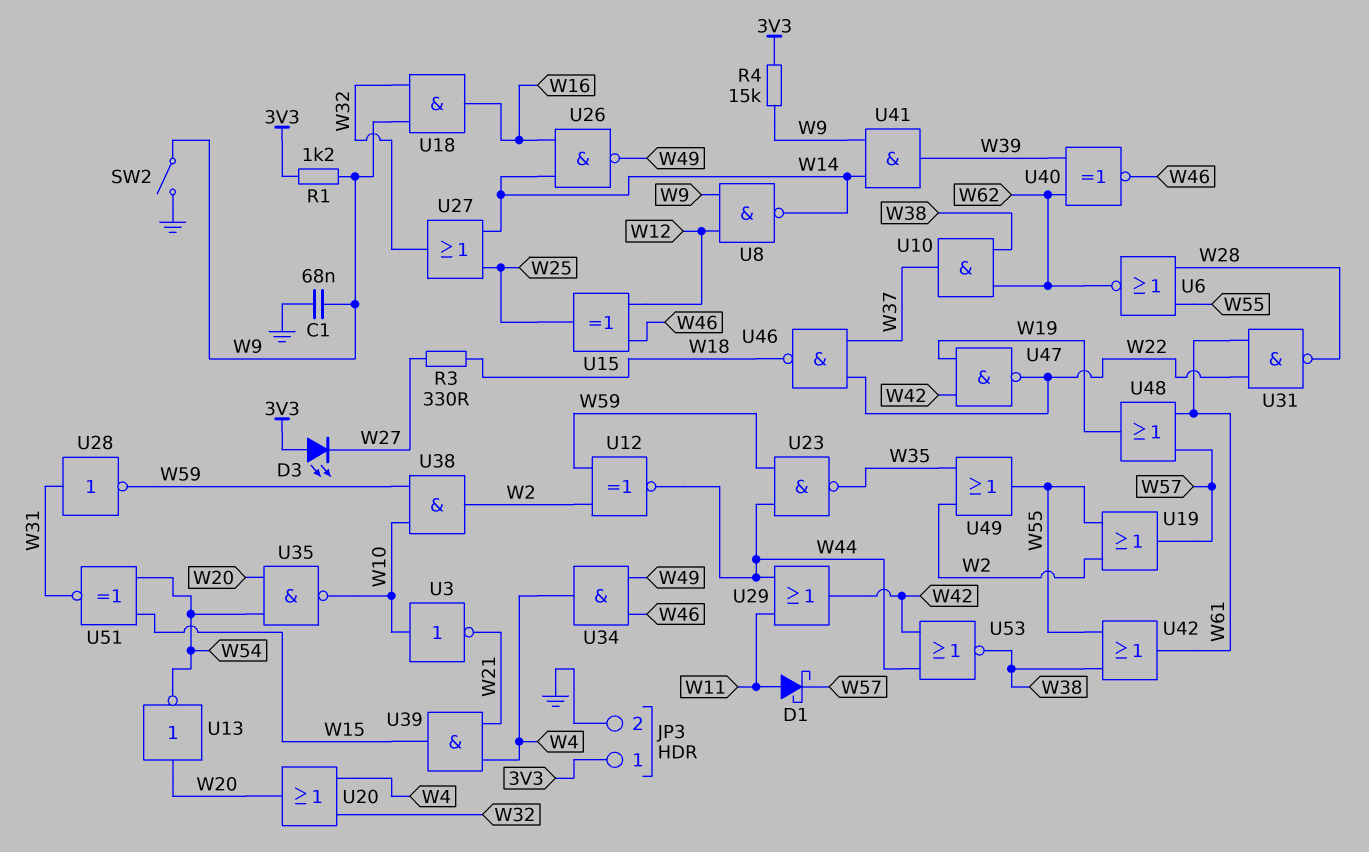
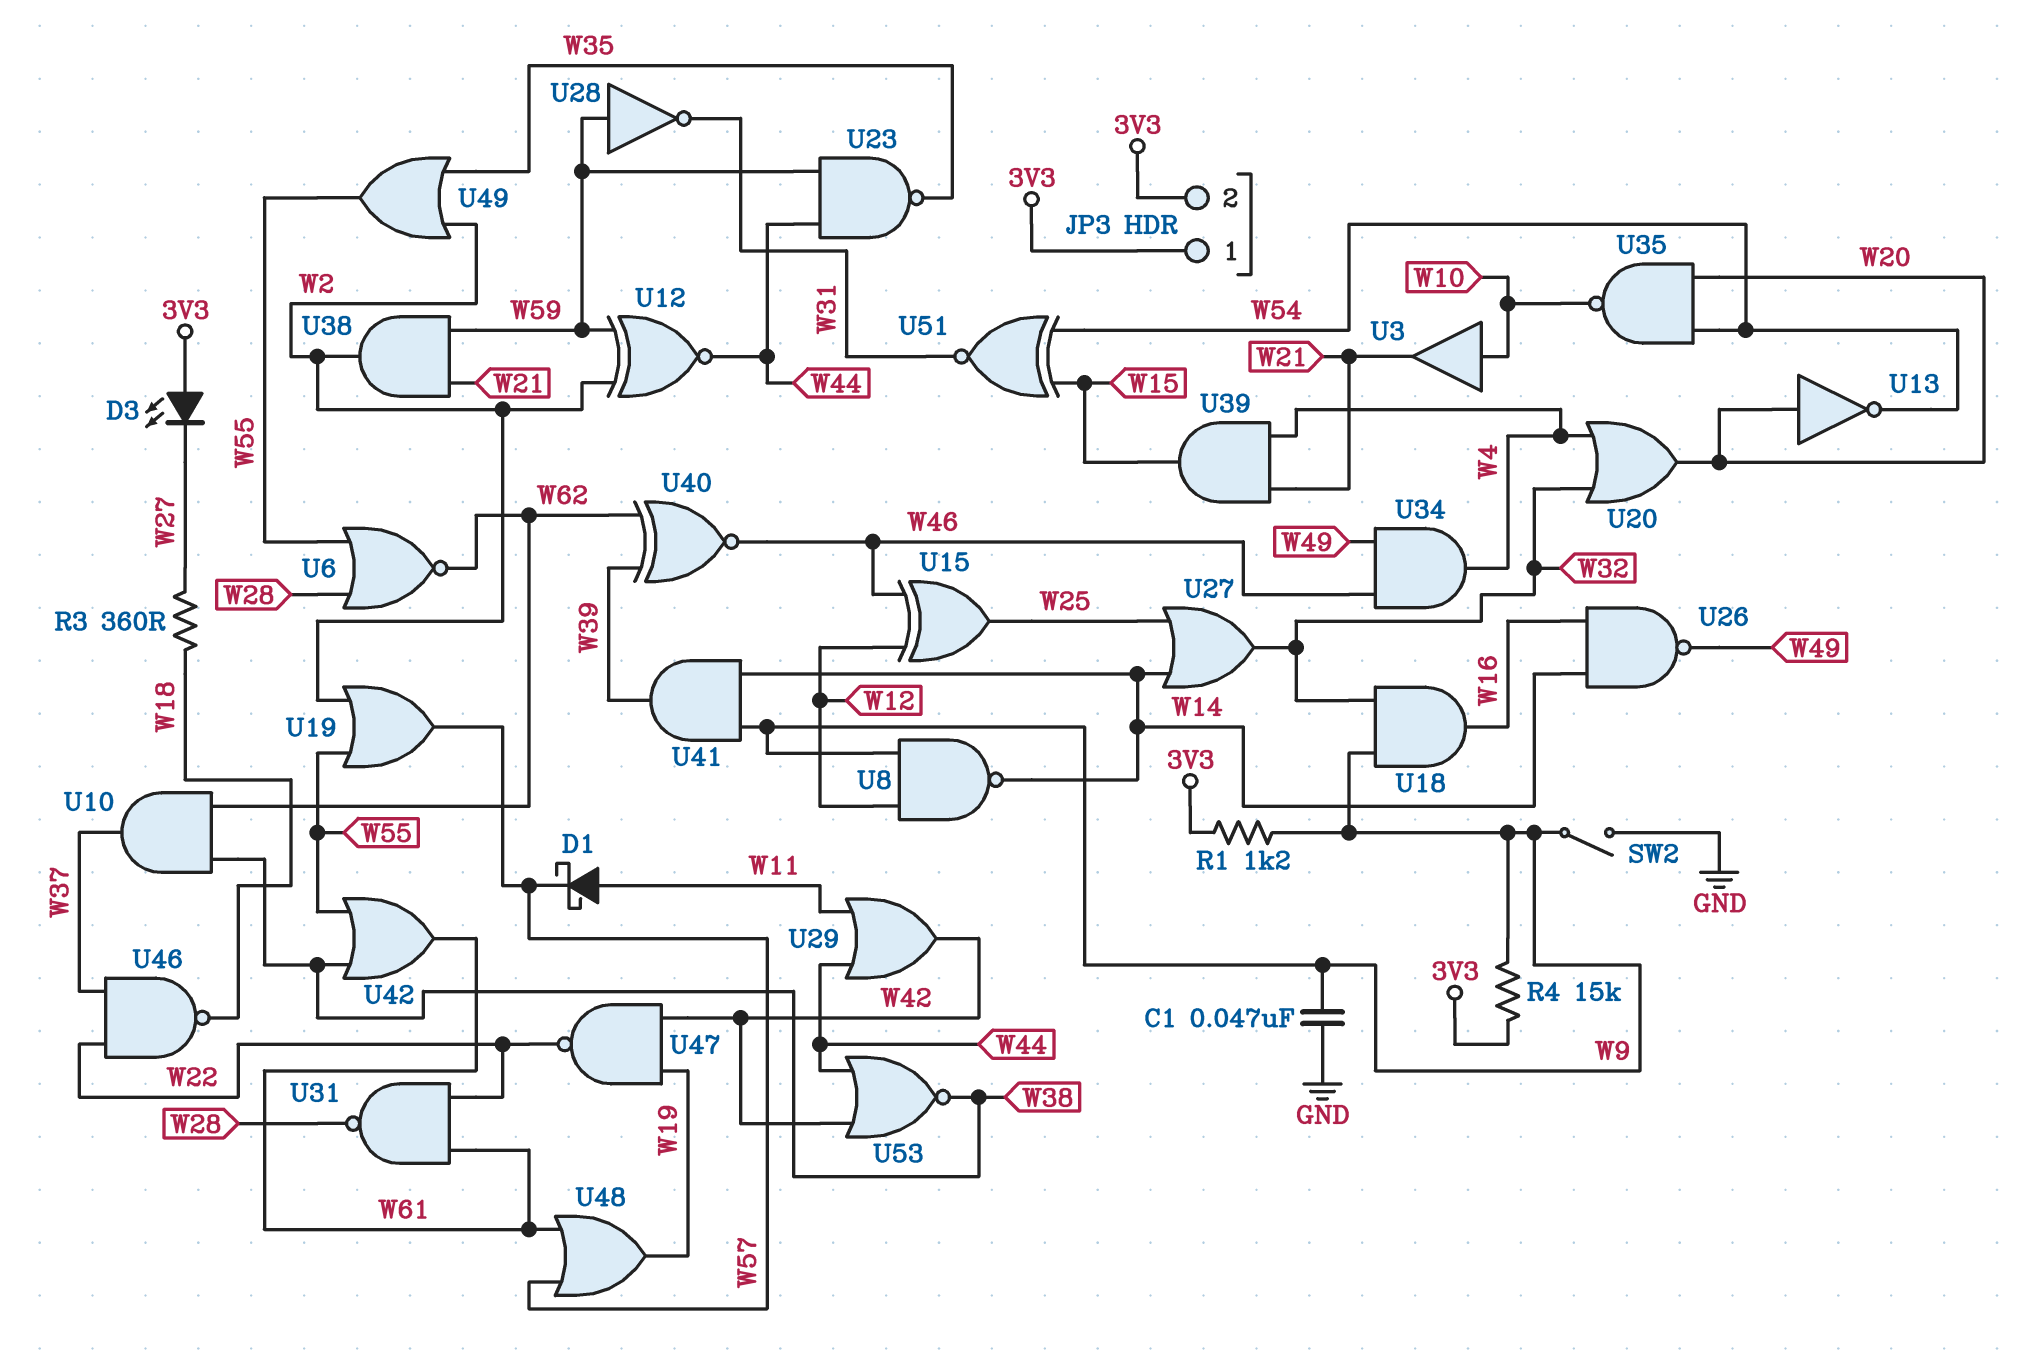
C1: 68nF (GND, W9) -> 47nF (GND, W9)
JP3 pin 2: GND -> 3V3
R3: 330 (W18, W27) -> 360 (W18, W27)
U3: NOT (in W10, out W21) -> buffer (in W10, out W21)
U28: NOT (in W31, out W59) -> NOT (in W59, out W31)
U38: AND (in W10, in W59, out W2) -> AND (in W21, in W59, out W2)

